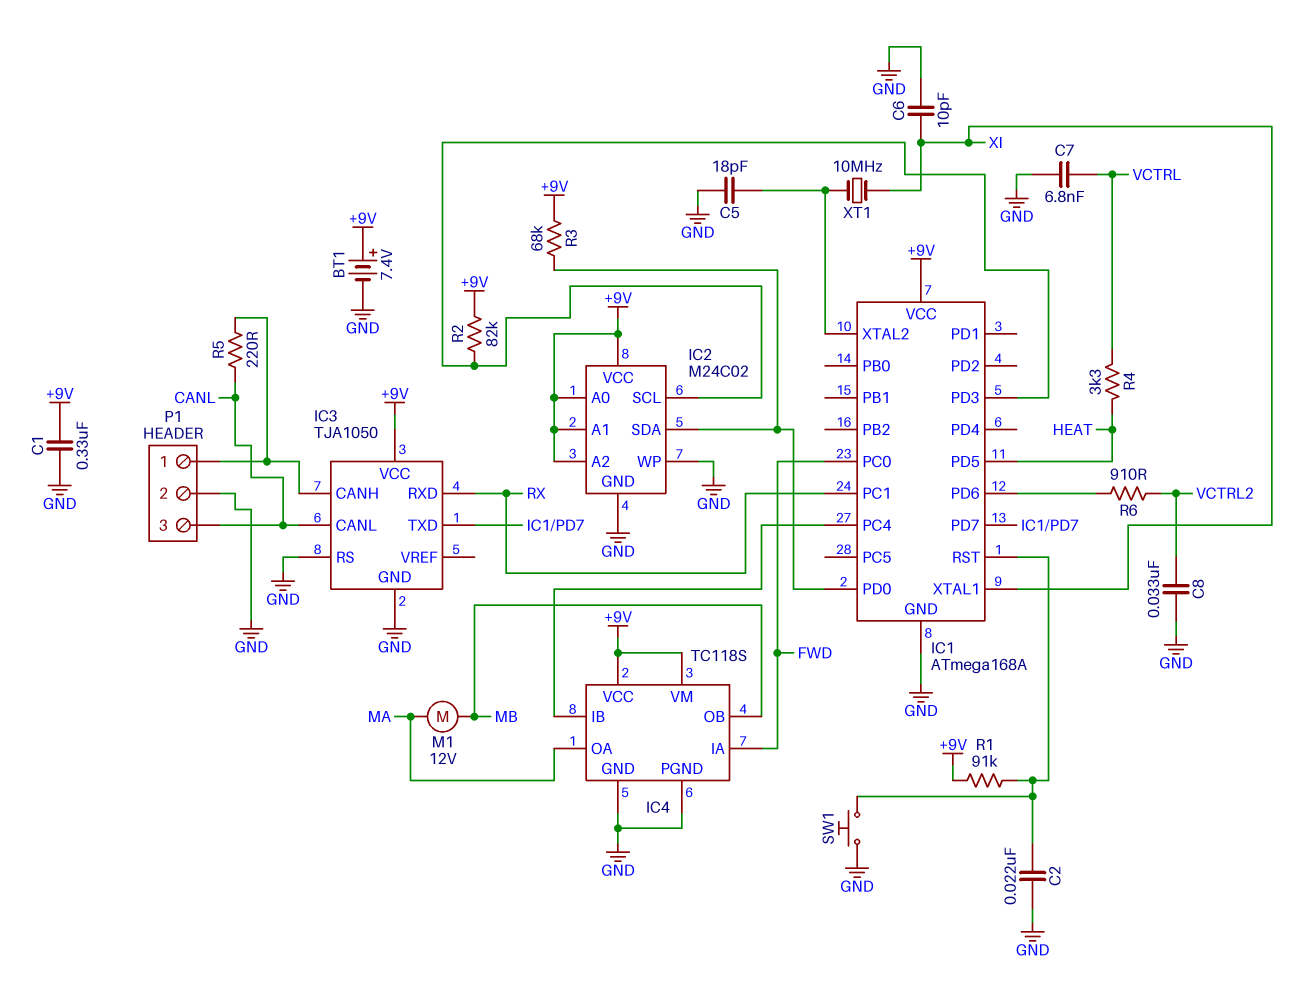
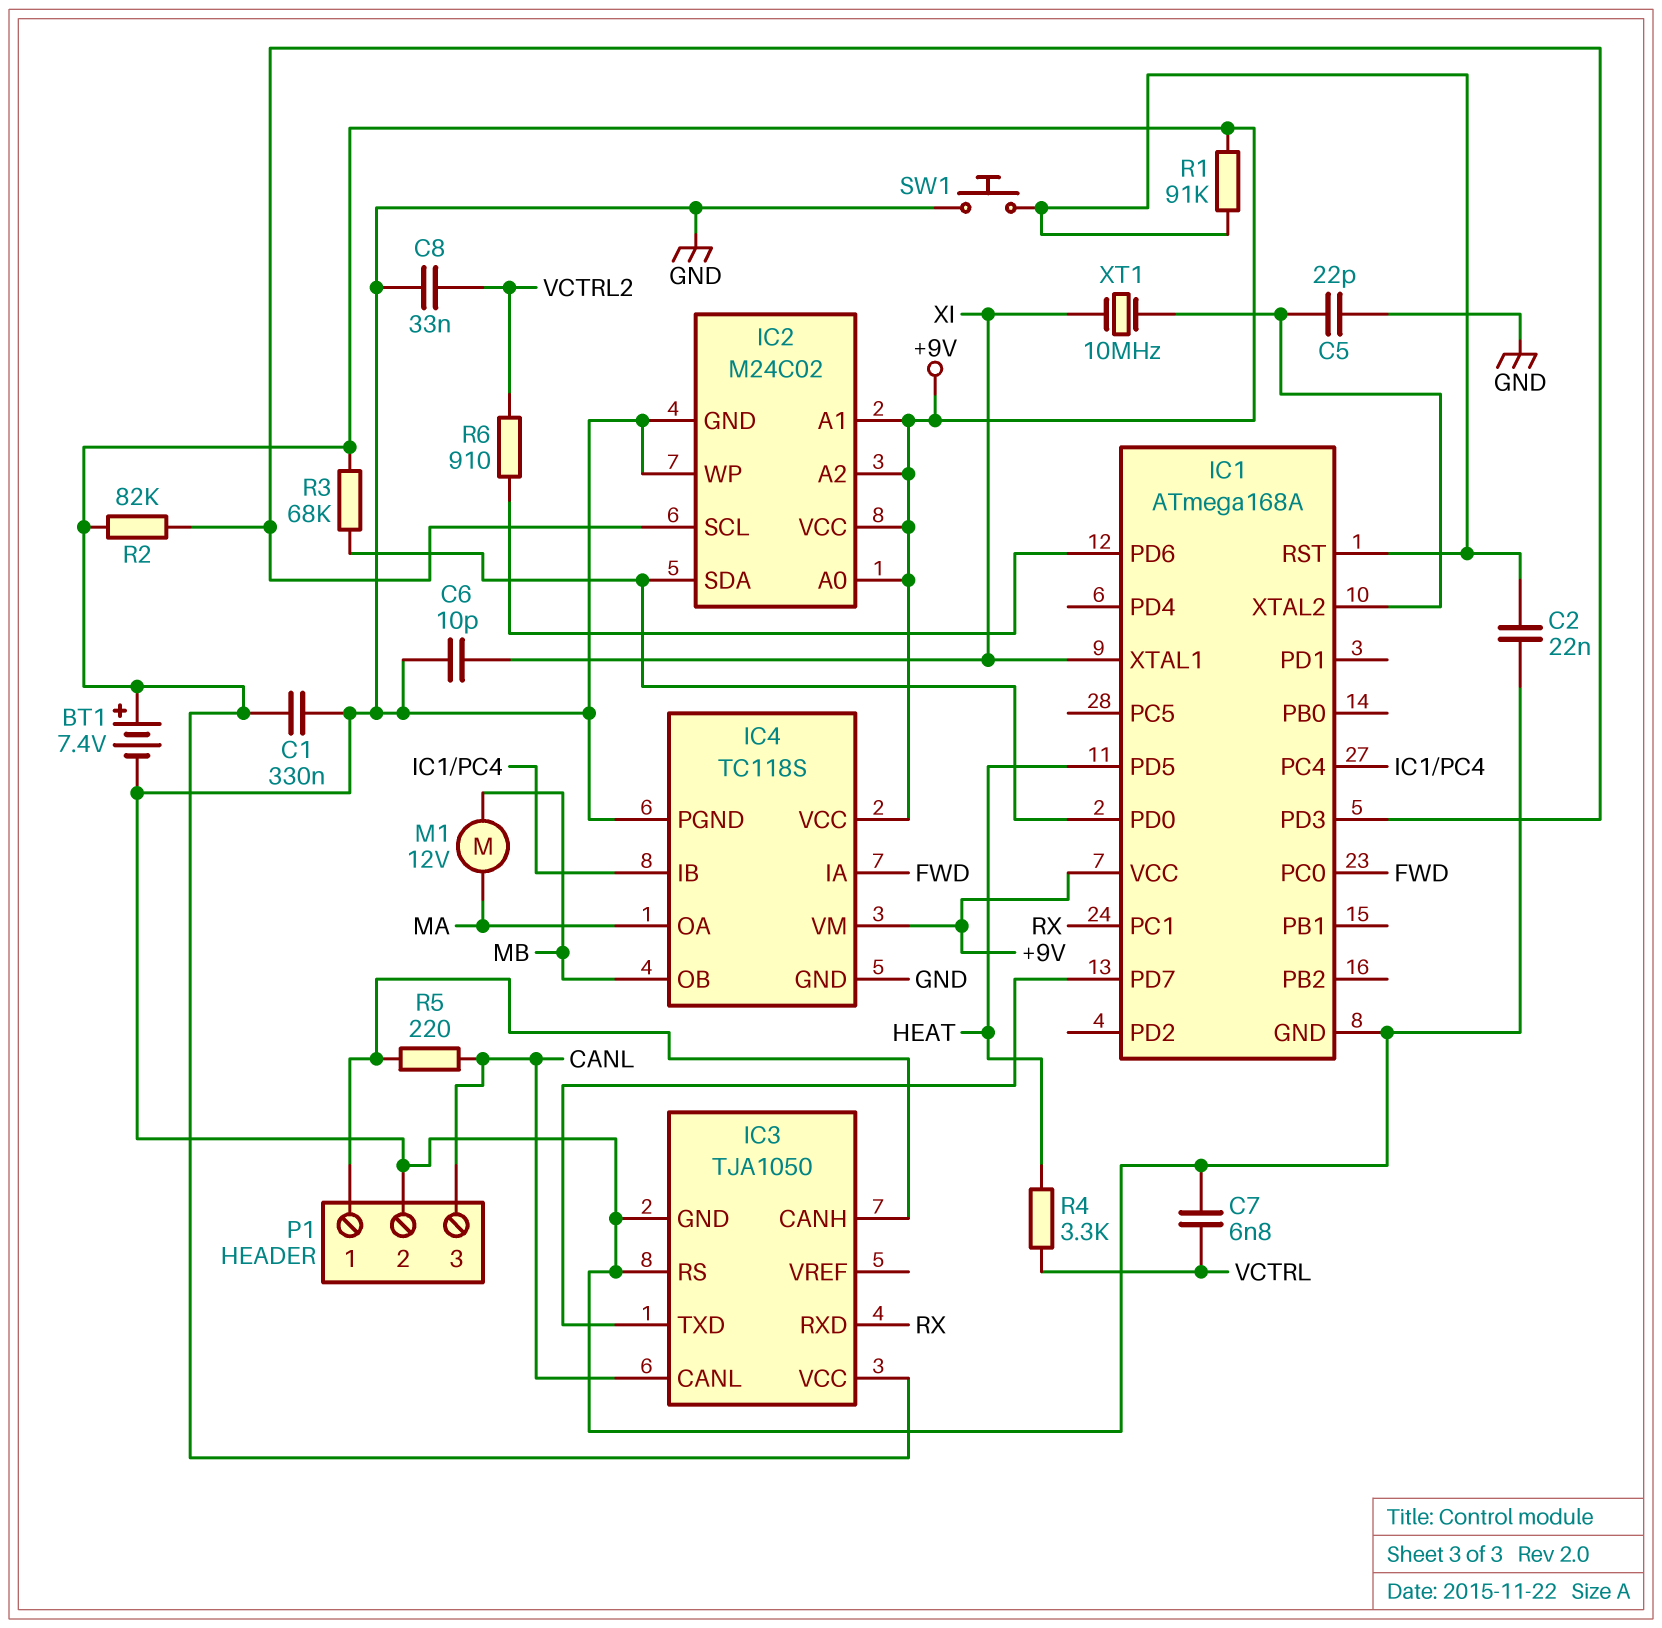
C5: 18pF (GND, IC1/XTAL2) -> 22pF (GND, IC1/XTAL2)

